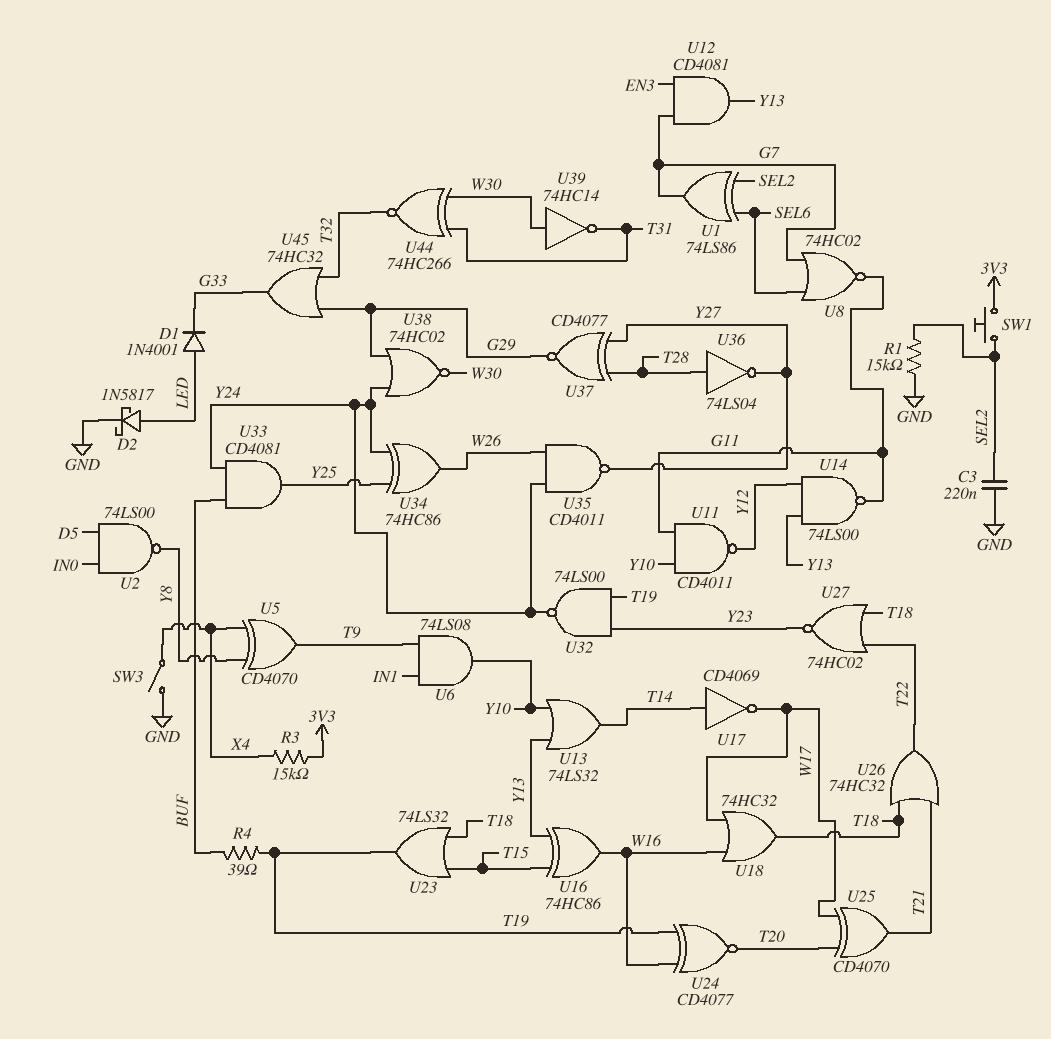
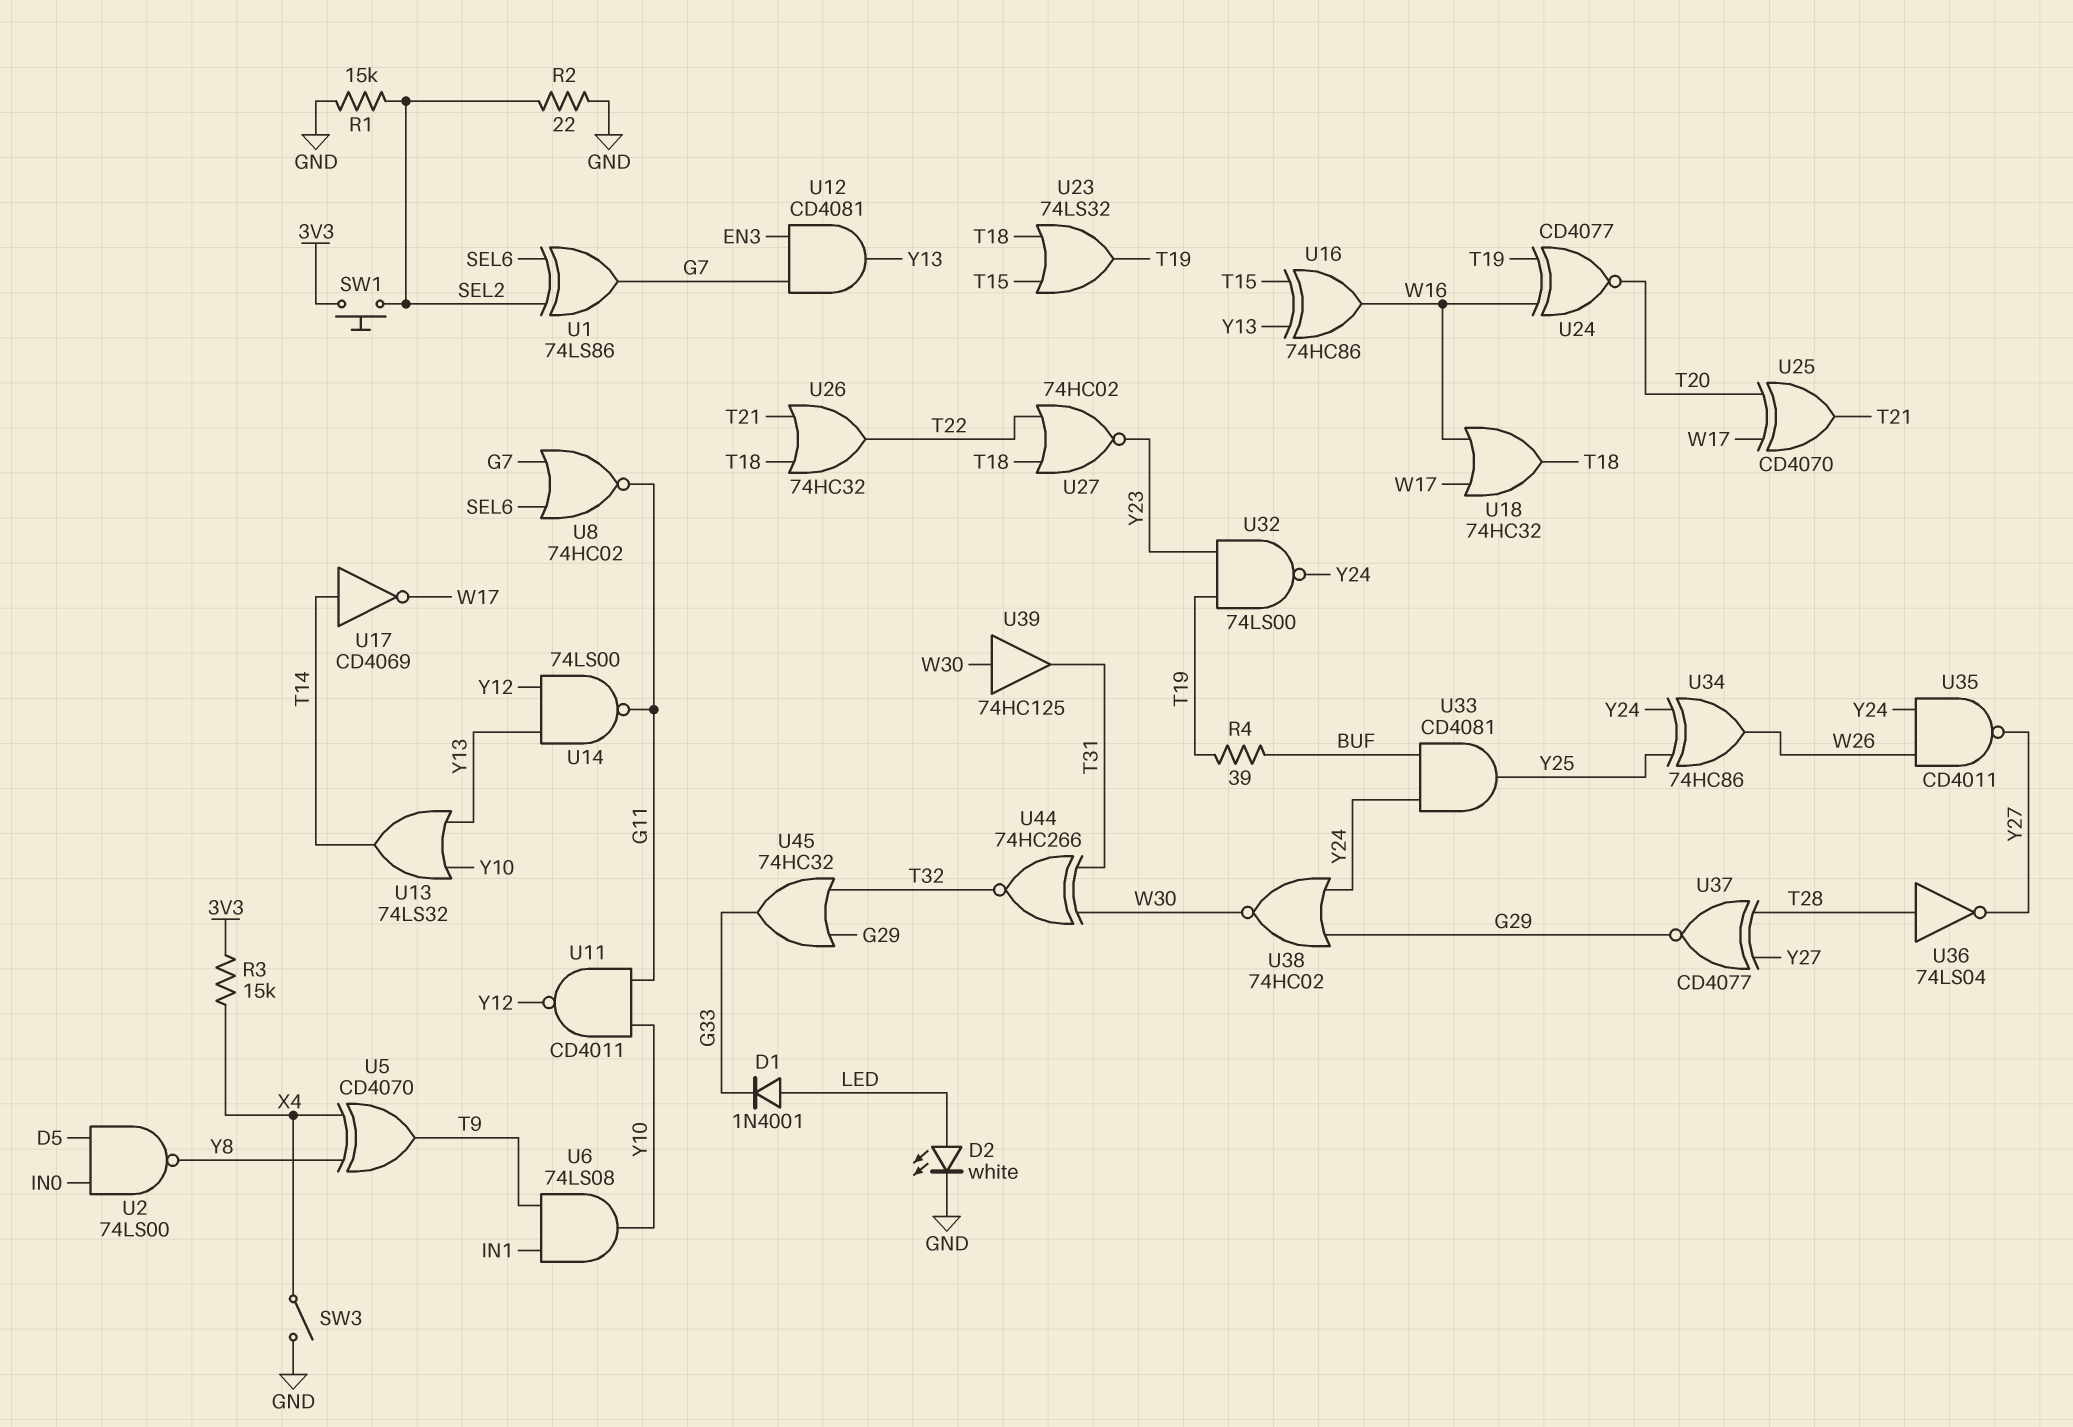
C3: 220nF (GND, SEL2) -> none
D2: schottky 1N5817 (A LED, K GND) -> LED white (A LED, K GND)
R2: none -> 22 (GND, SEL2)
U39: NOT 74HC14 (in W30, out T31) -> buffer 74HC125 (in W30, out T31)

